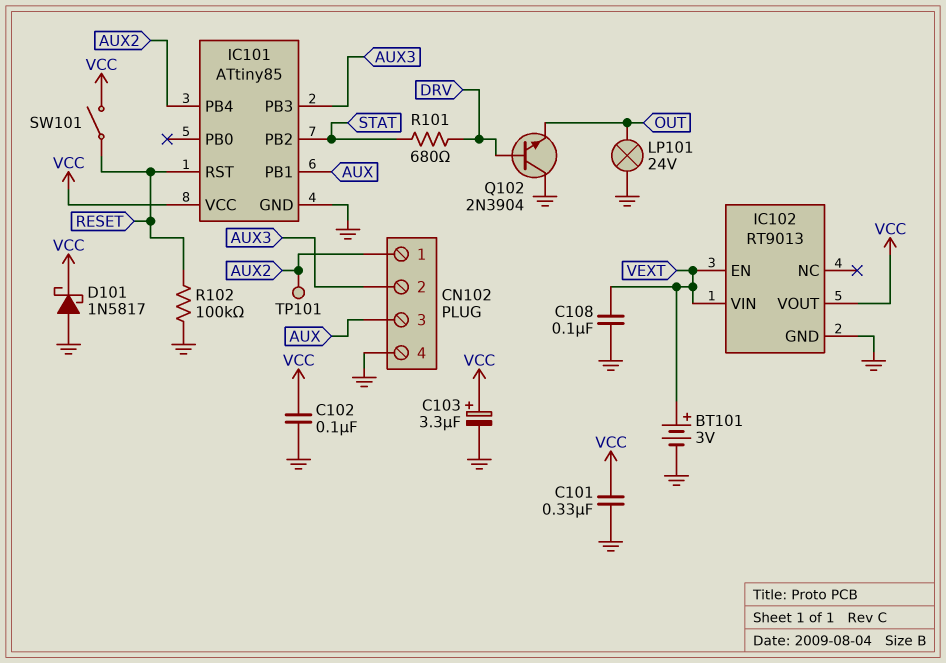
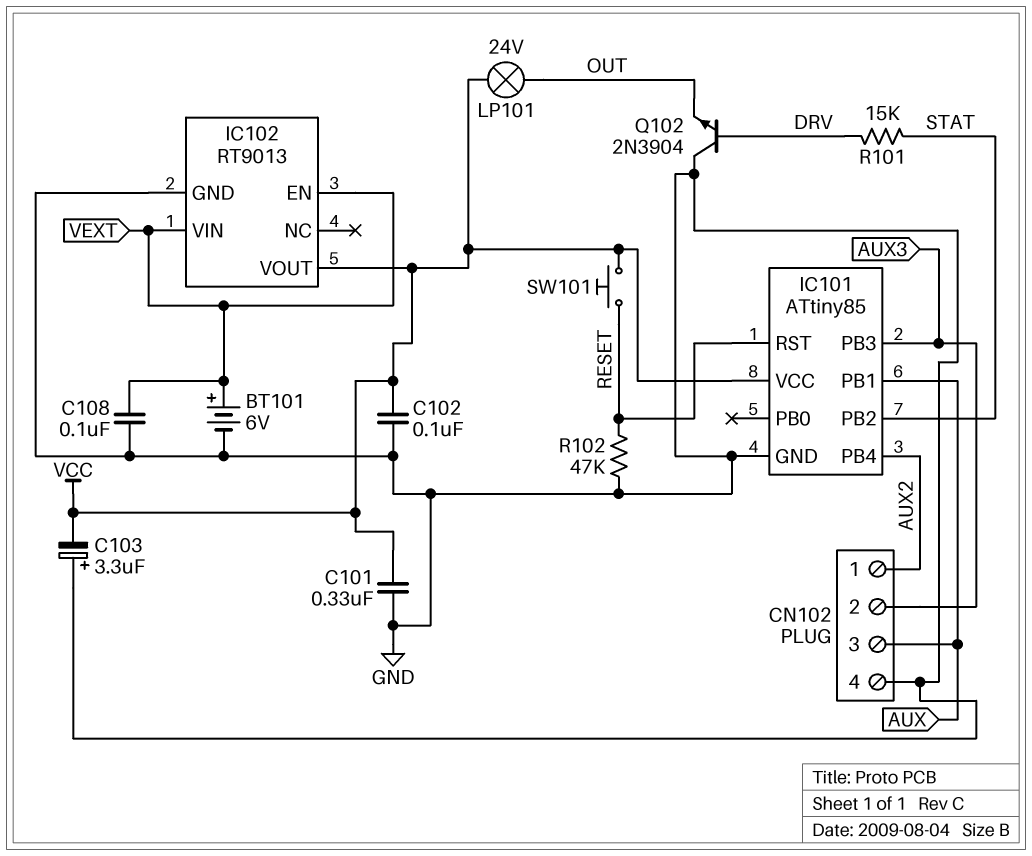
BT101: 3V (plus VEXT, minus GND) -> 6V (plus VEXT, minus GND)
C103: 3.3uF (plus VCC, minus GND) -> 3.3uF (plus GND, minus VCC)
D101: schottky 1N5817 (A GND, K VCC) -> none
LP101: lamp 24V (GND, OUT) -> lamp 24V (OUT, VCC)
R101: 680 (DRV, STAT) -> 15k (DRV, STAT)
R102: 100k (GND, RESET) -> 47k (GND, RESET)
SW101: switch (RESET, VCC) -> button (RESET, VCC)
TP101: test point (AUX2) -> none

